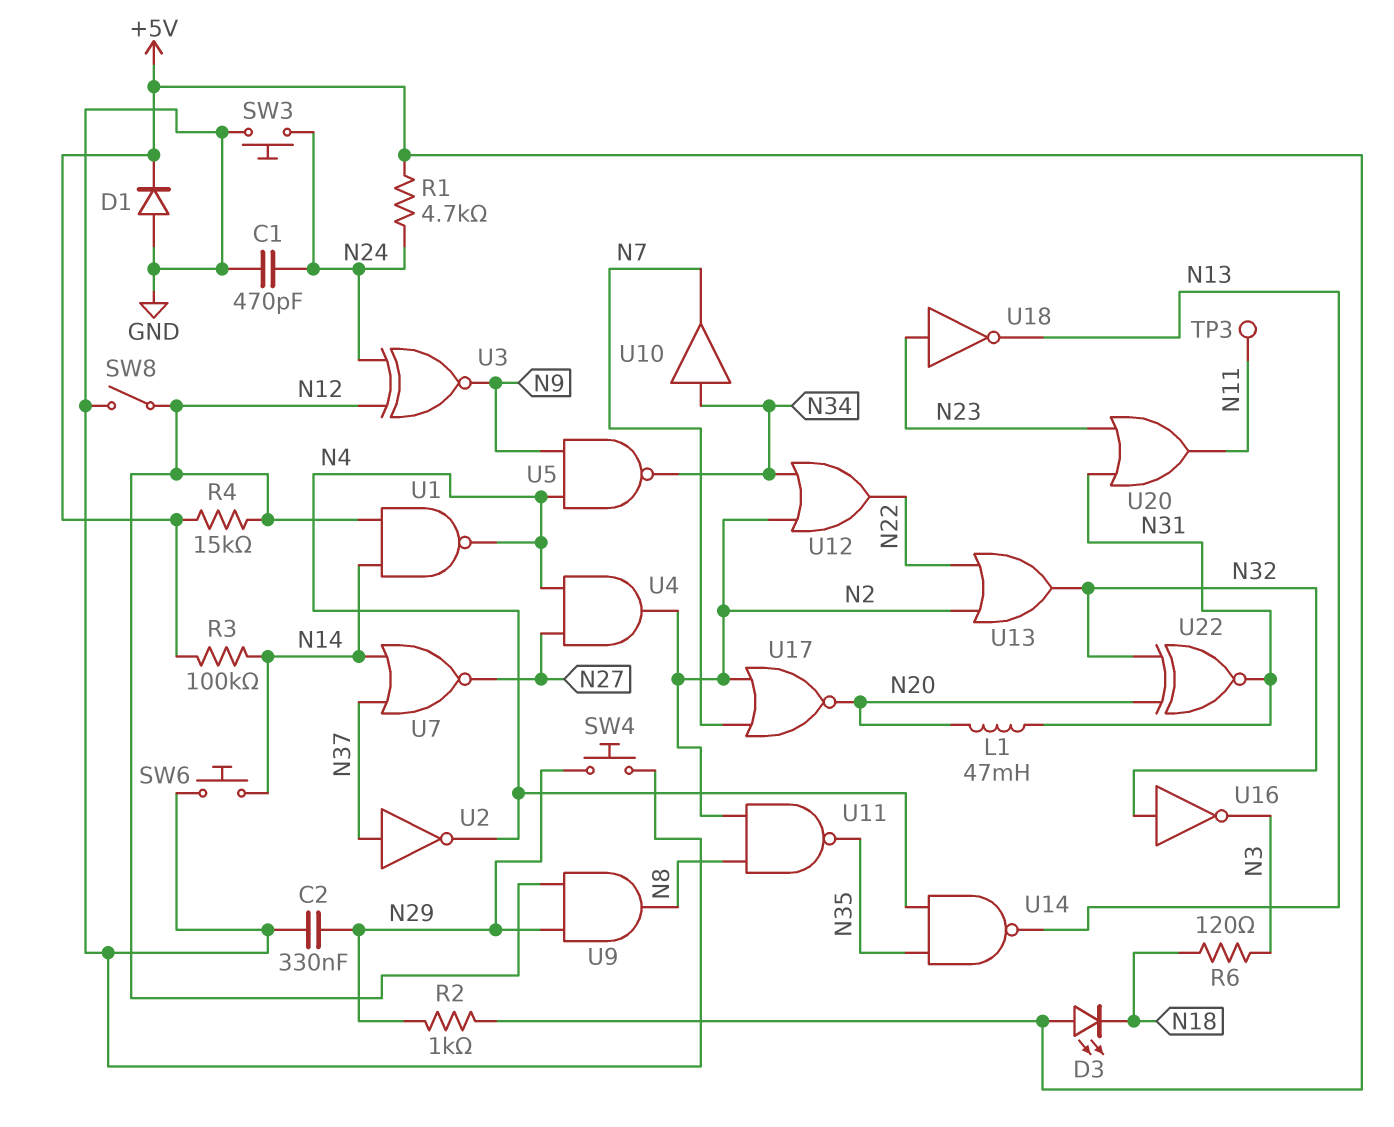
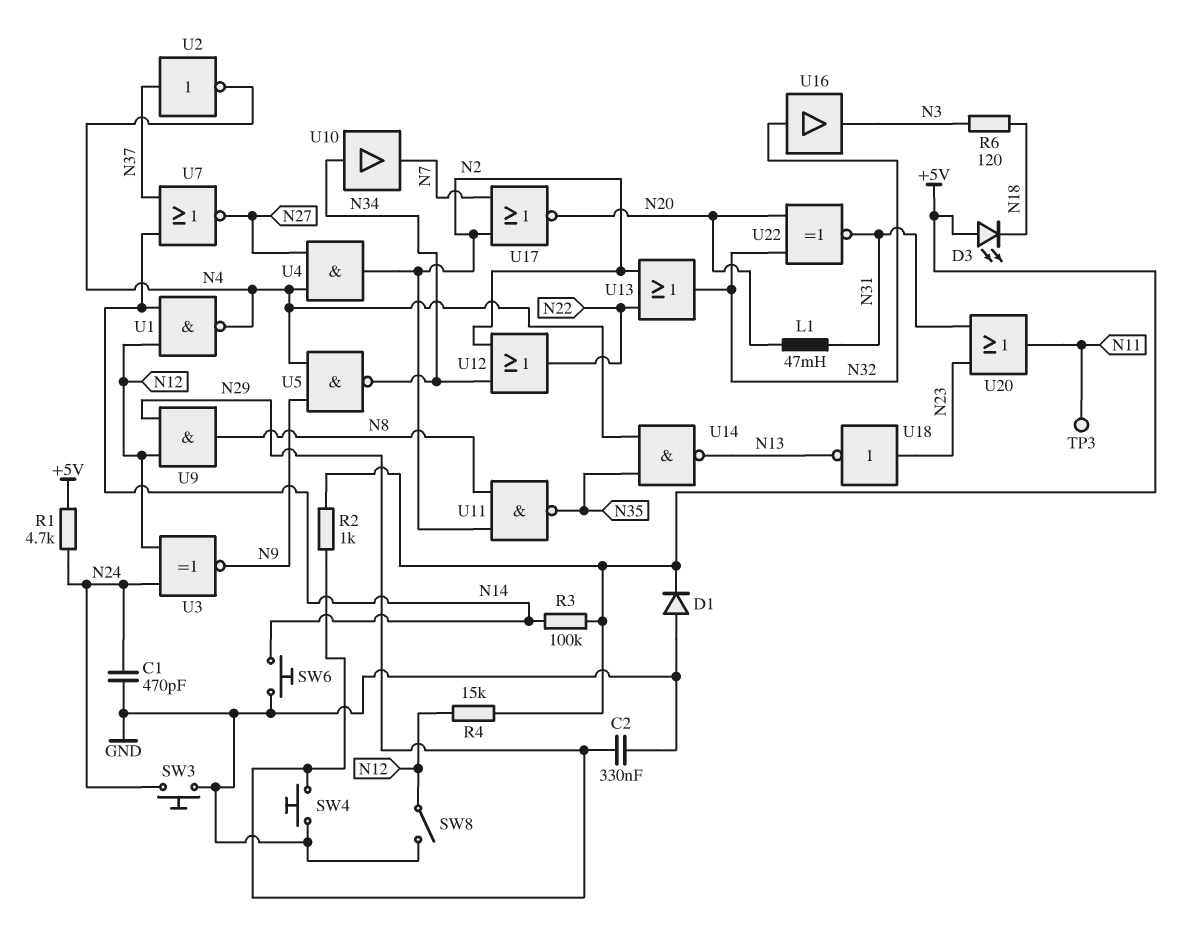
U16: NOT (in N32, out N3) -> buffer (in N32, out N3)

